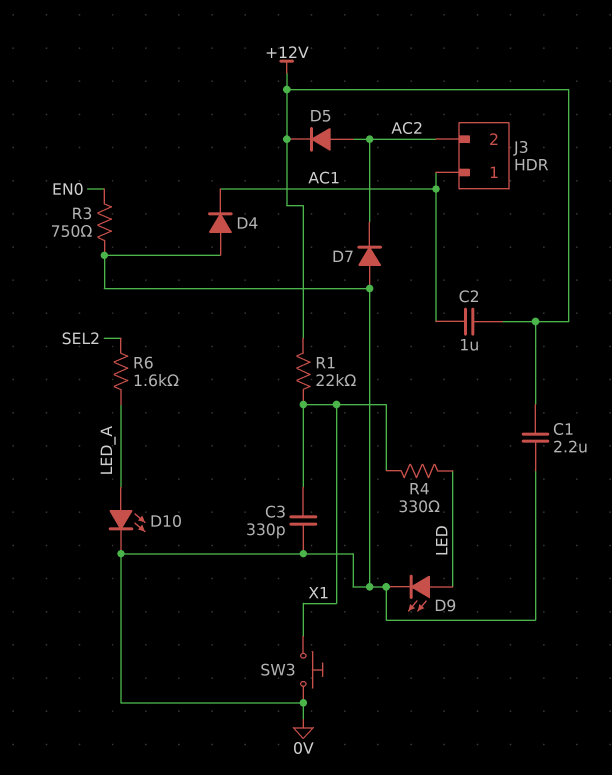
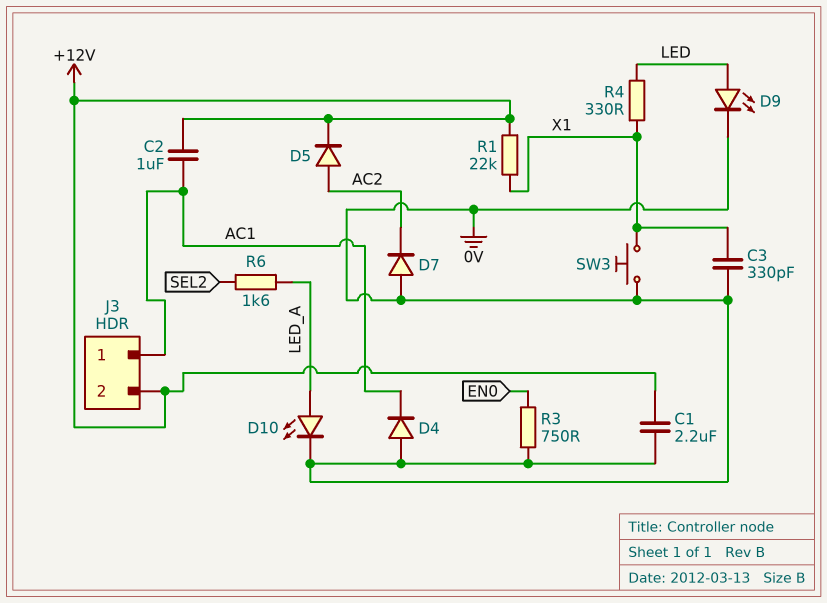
J3 pin 2: AC2 -> +12V

